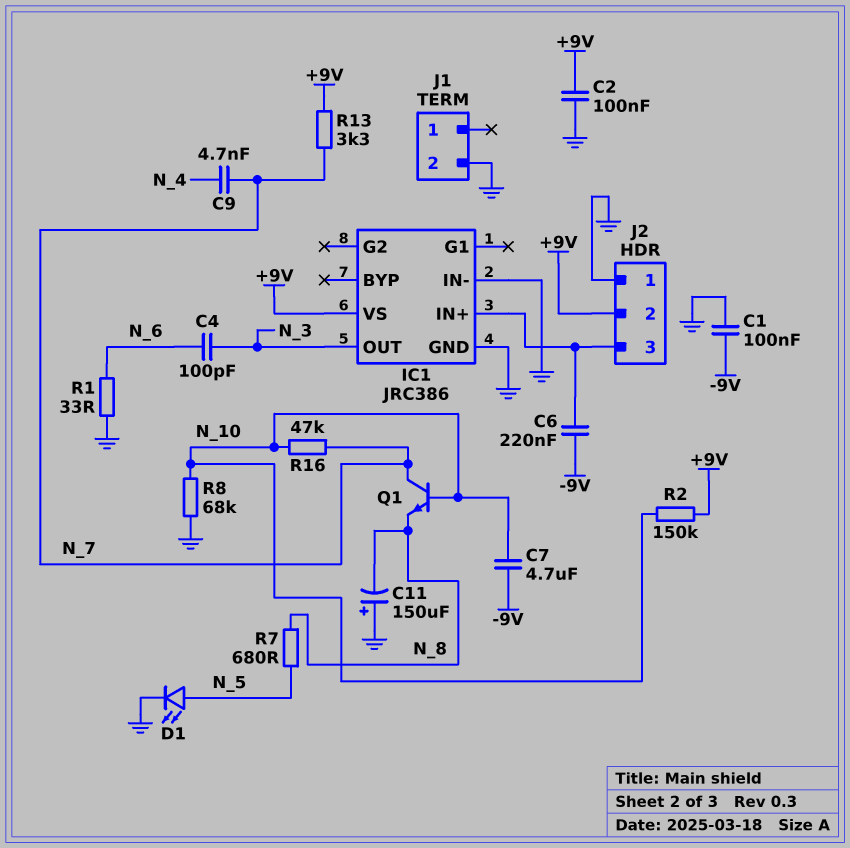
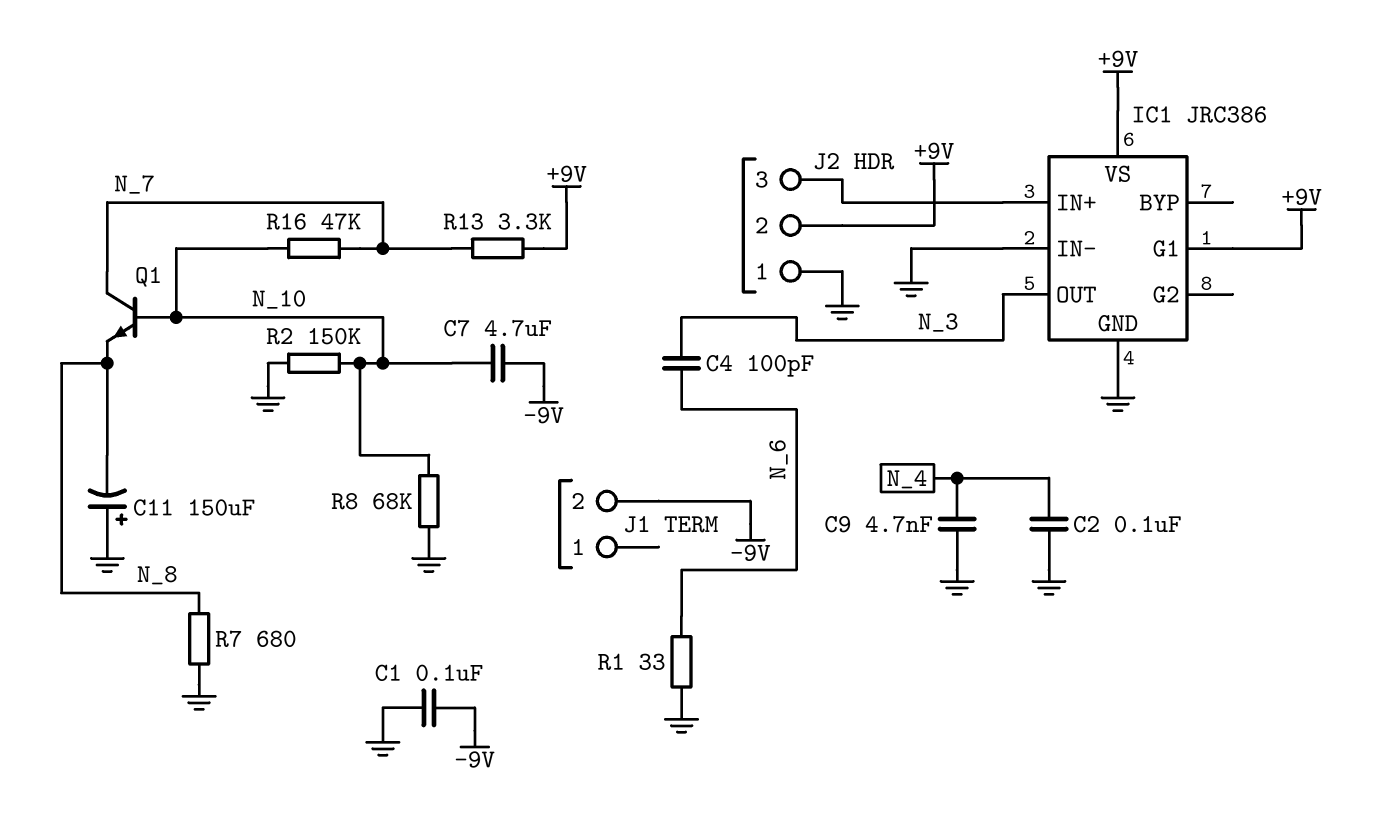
C2: 100nF (+9V, GND) -> 100nF (GND, N_4)
C6: 220nF (-9V, IC1/IN+) -> none
C9: 4.7nF (N_4, N_7) -> 4.7nF (GND, N_4)
D1: LED (A N_5, K GND) -> none
IC1 pin G1: none -> +9V
J1 pin 2: GND -> -9V
R2: 150k (+9V, N_10) -> 150k (GND, N_10)
R7: 680 (N_5, N_8) -> 680 (GND, N_8)

